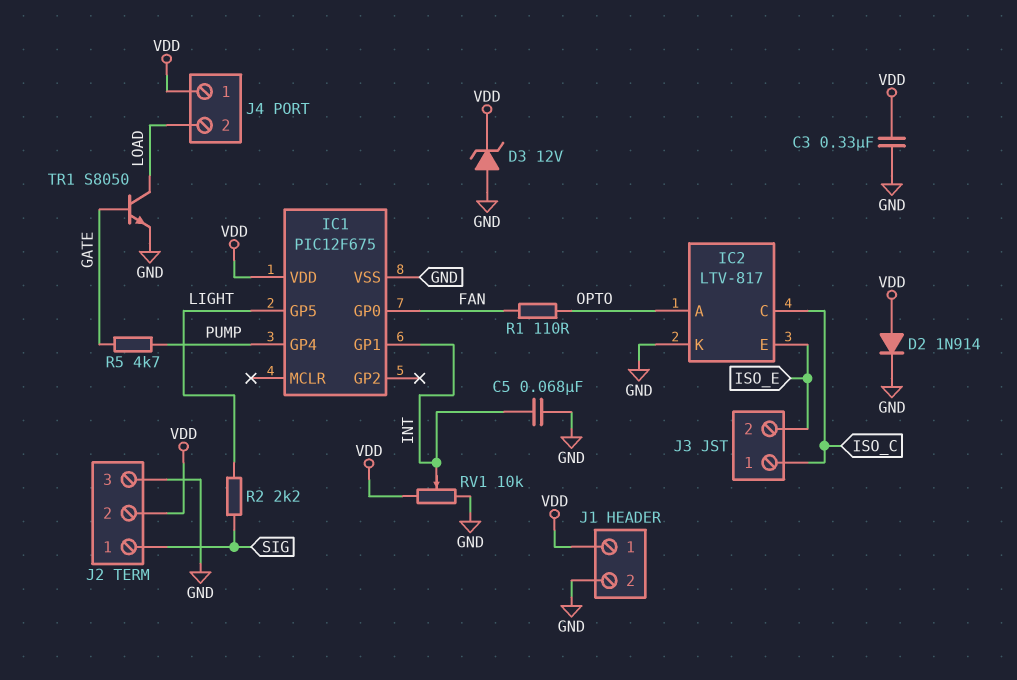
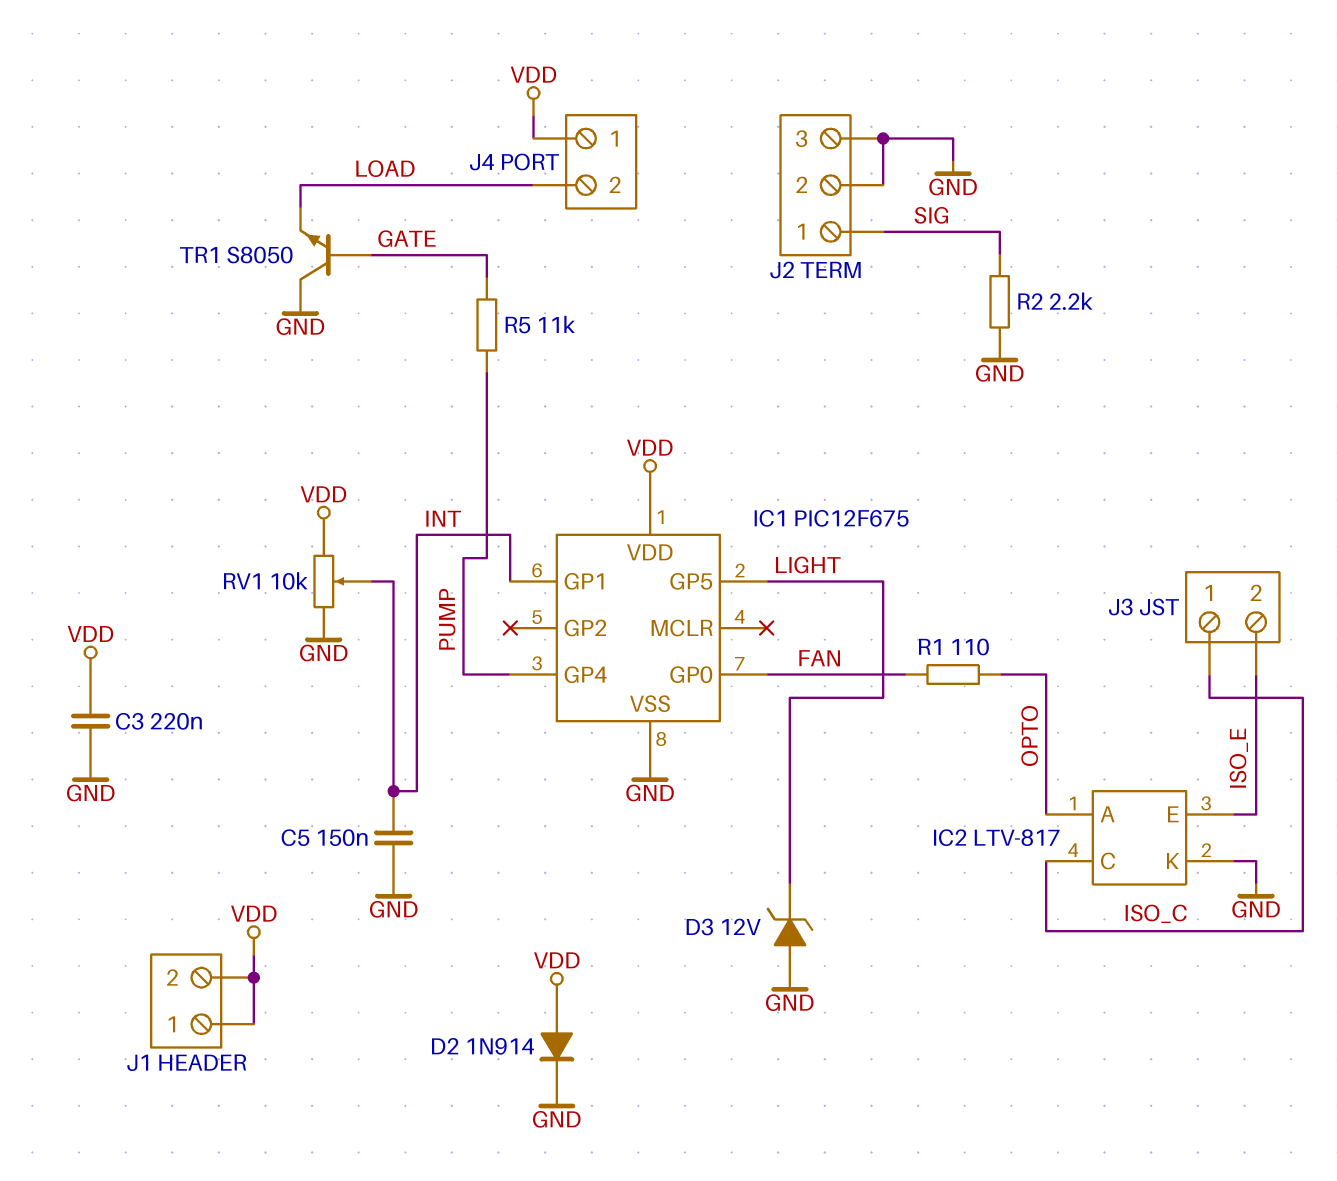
C3: 330nF (GND, VDD) -> 220nF (GND, VDD)
C5: 68nF (GND, INT) -> 150nF (GND, INT)
D3: zener 12V (A GND, K VDD) -> zener 12V (A GND, K LIGHT)
J1 pin 2: GND -> VDD
J2 pin 2: VDD -> GND
R2: 2.2k (LIGHT, SIG) -> 2.2k (GND, SIG)
R5: 4.7k (GATE, PUMP) -> 11k (GATE, PUMP)
TR1: NPN S8050 (B GATE, C LOAD, E GND) -> NPN S8050 (B GATE, C GND, E LOAD)

